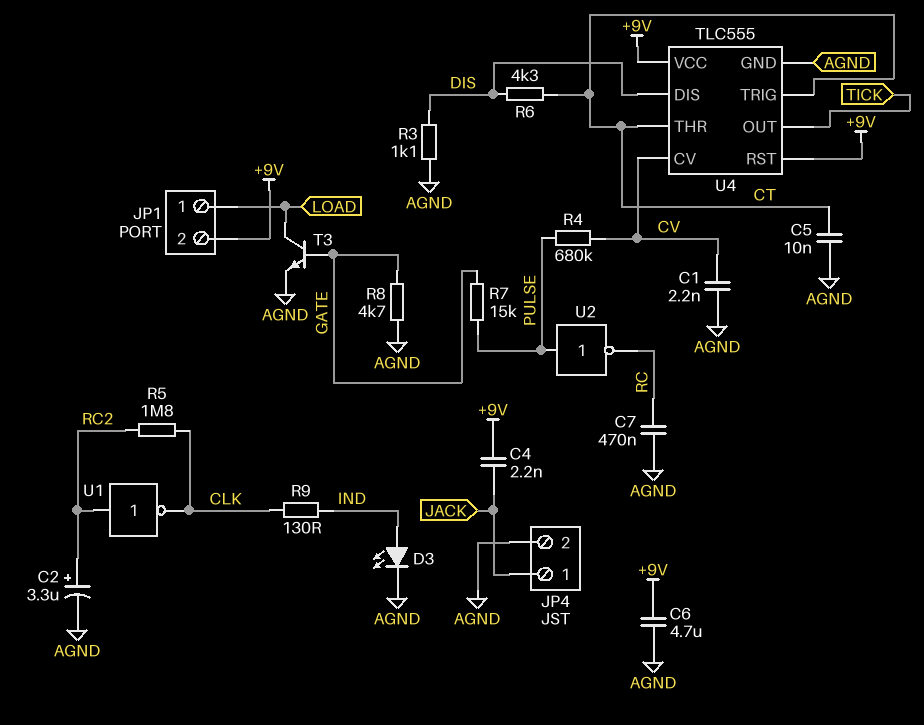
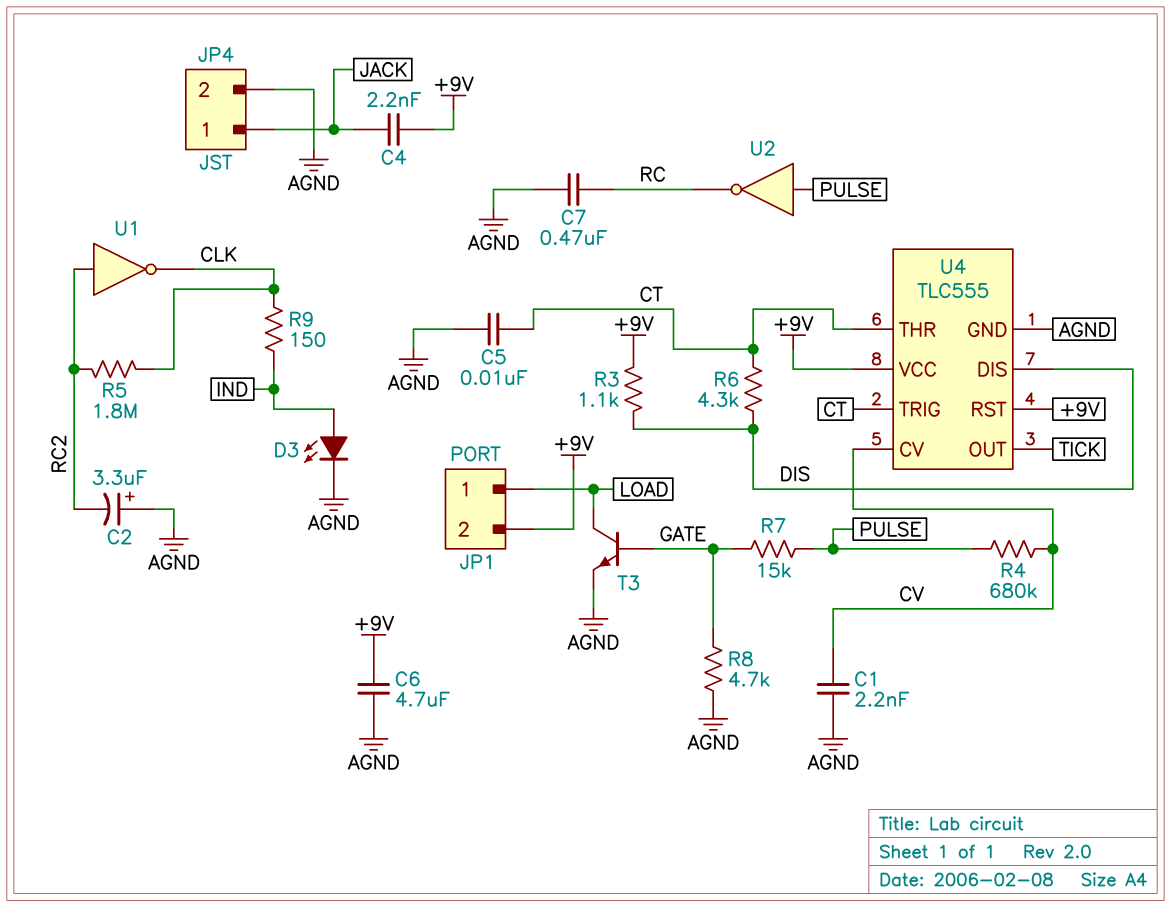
C2: 3.3uF (plus RC2, minus AGND) -> 3.3uF (plus AGND, minus RC2)
R3: 1.1k (AGND, DIS) -> 1.1k (+9V, DIS)
R9: 130 (CLK, IND) -> 150 (CLK, IND)

